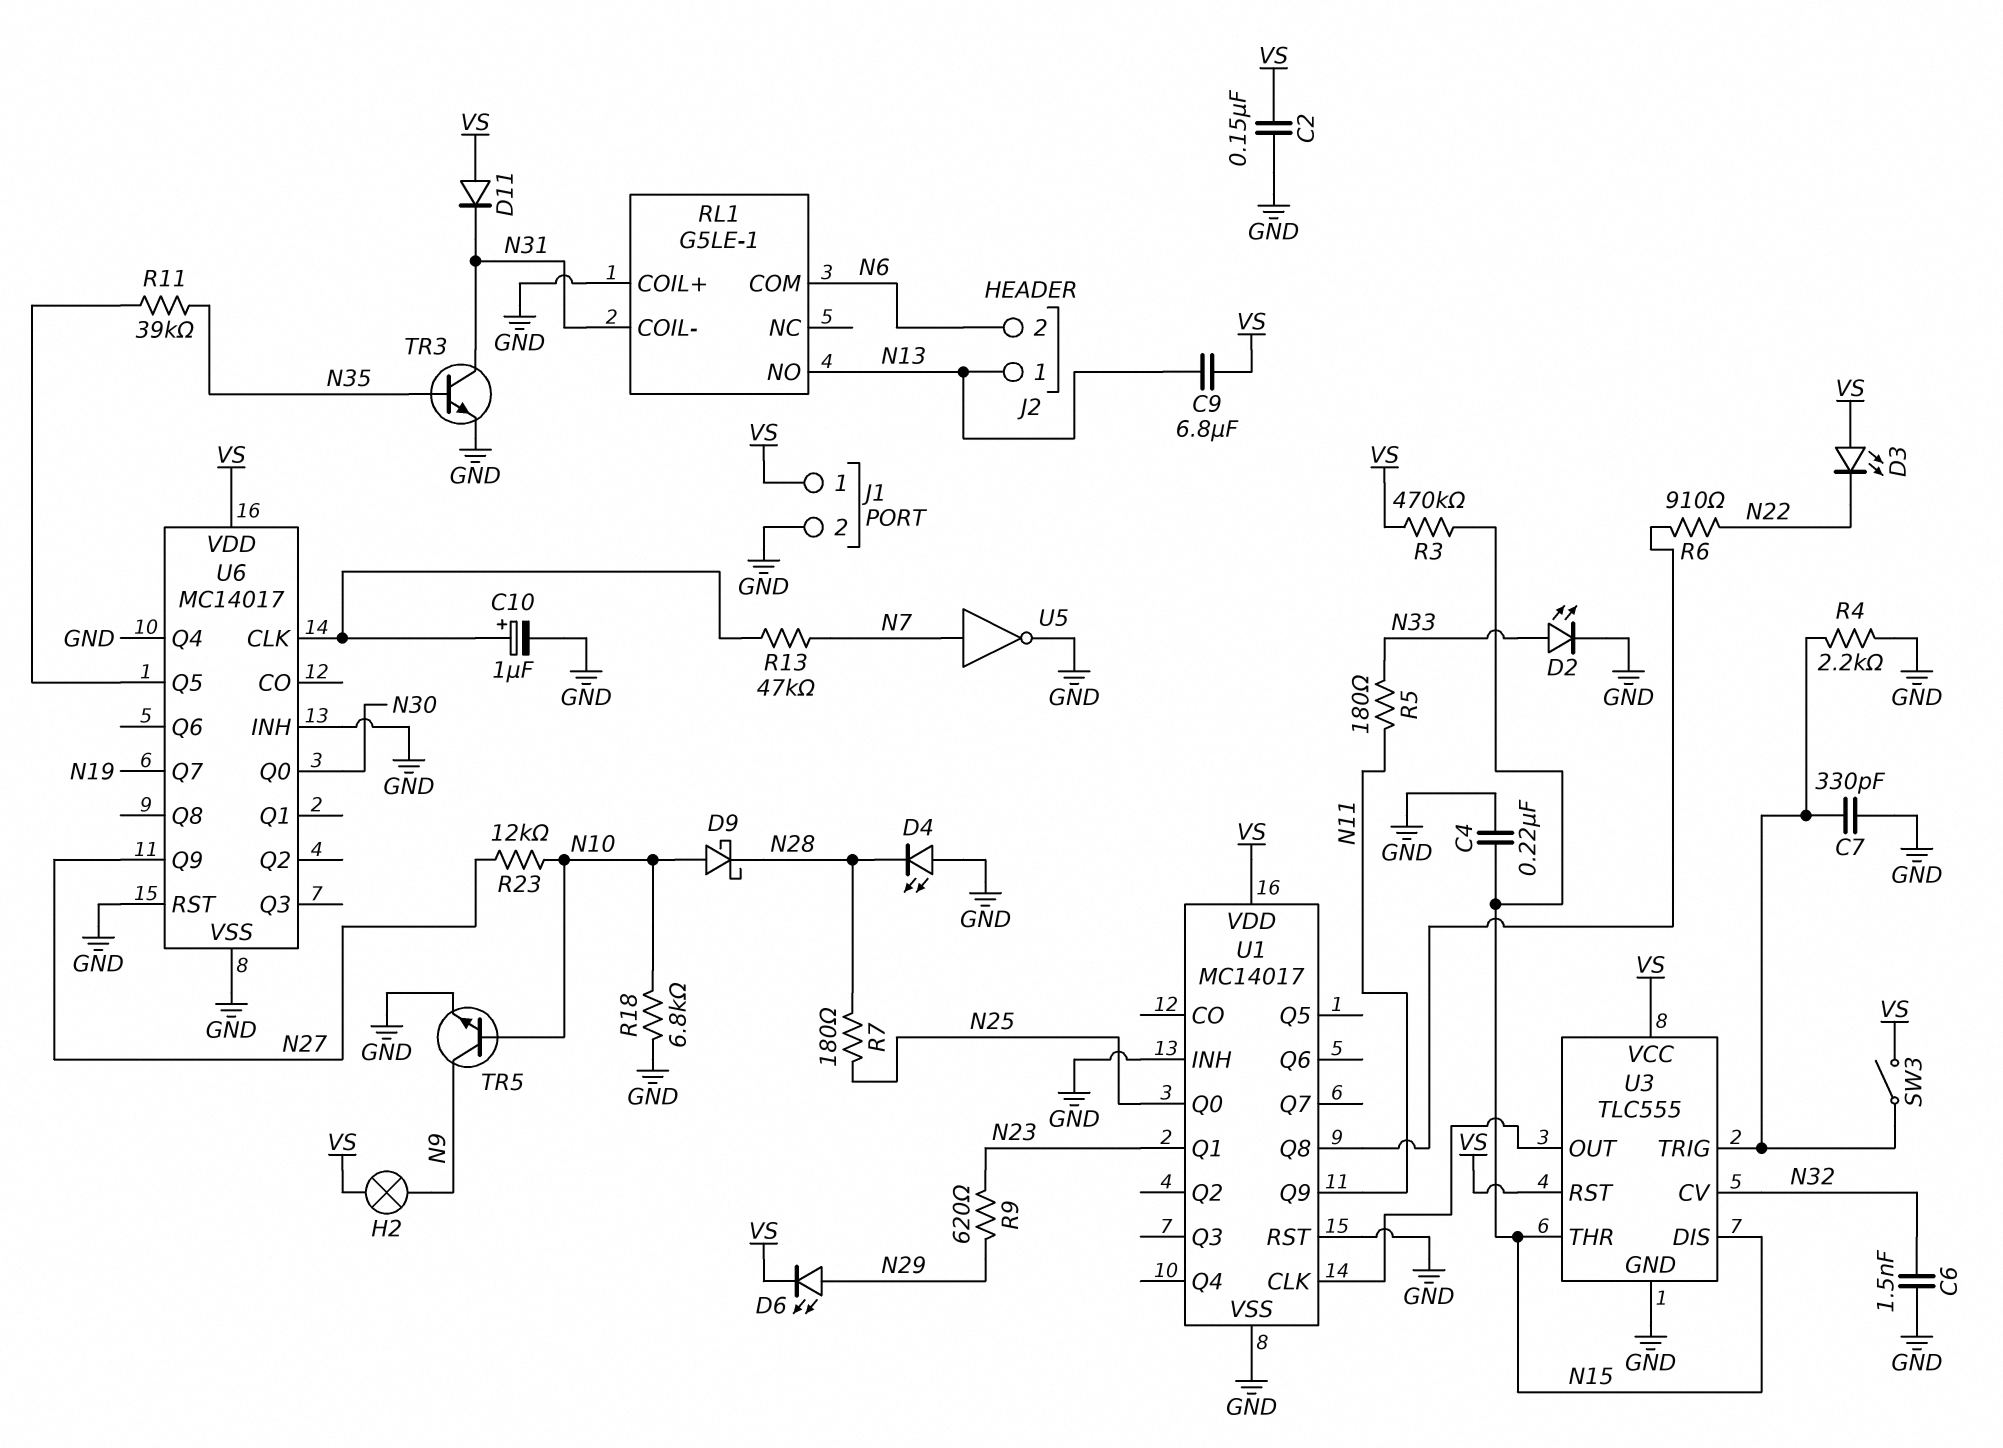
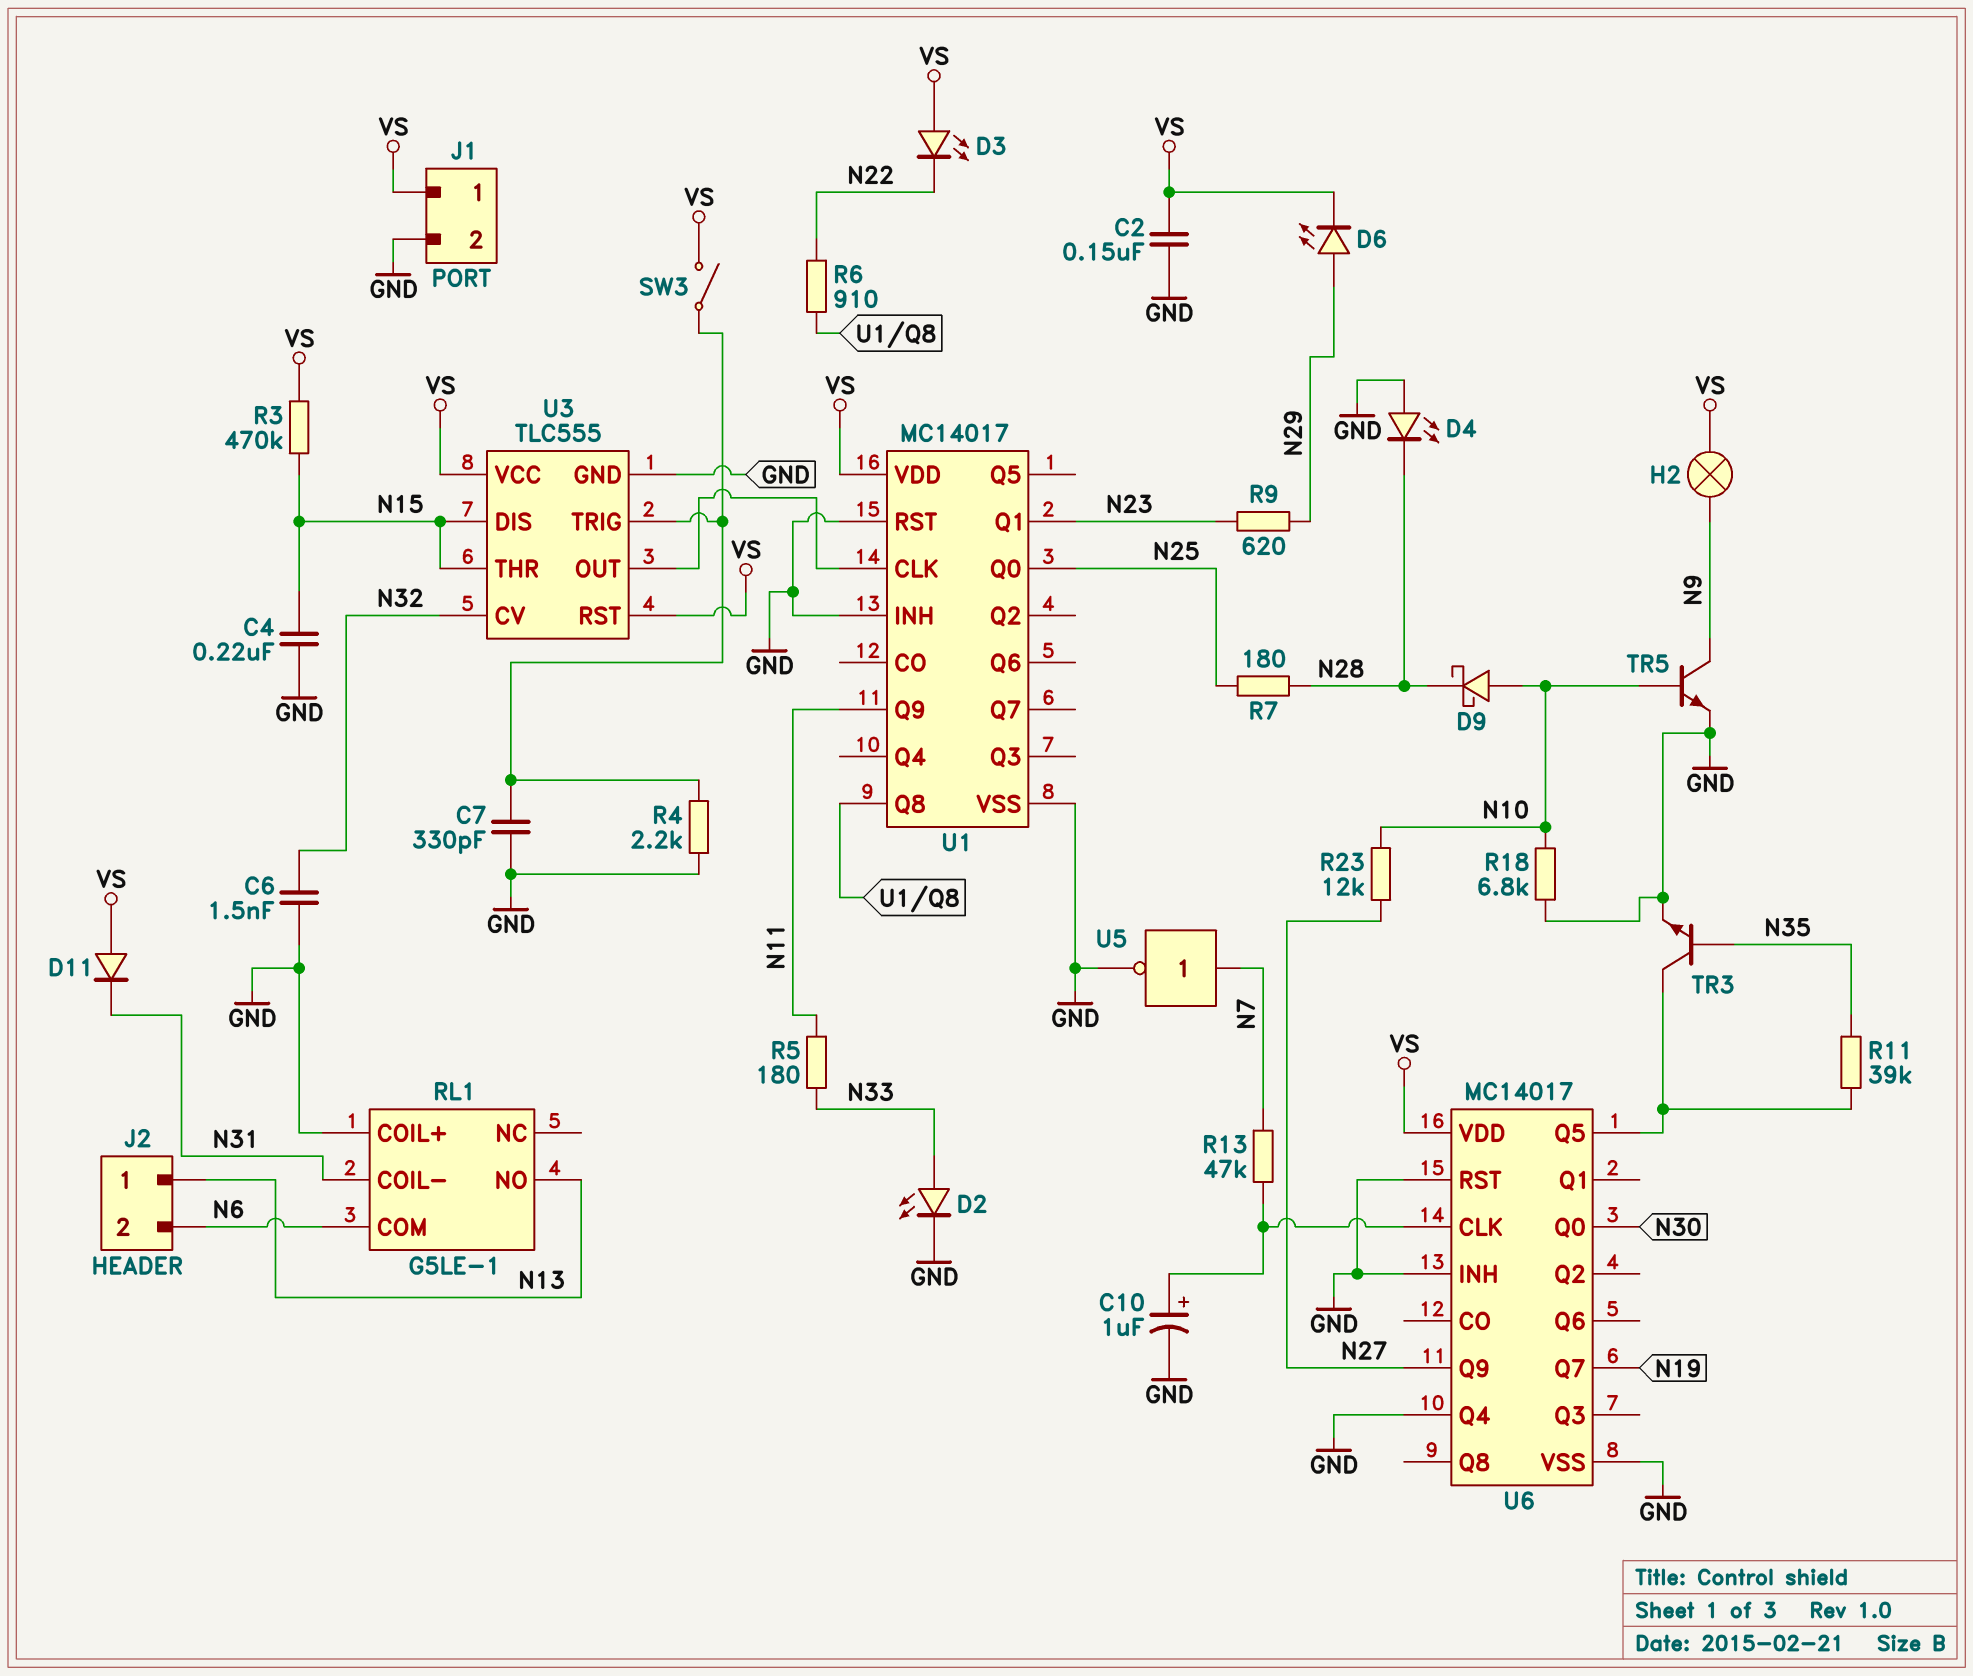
C9: 6.8uF (N13, VS) -> none
TR3: NPN (B N35, C N31, E GND) -> NPN (B N35, C U6/Q5, E GND)

